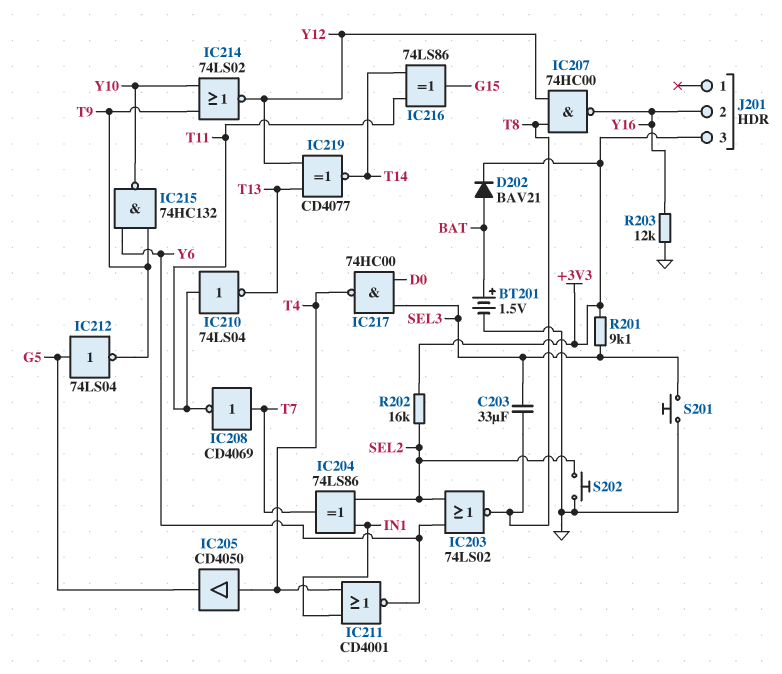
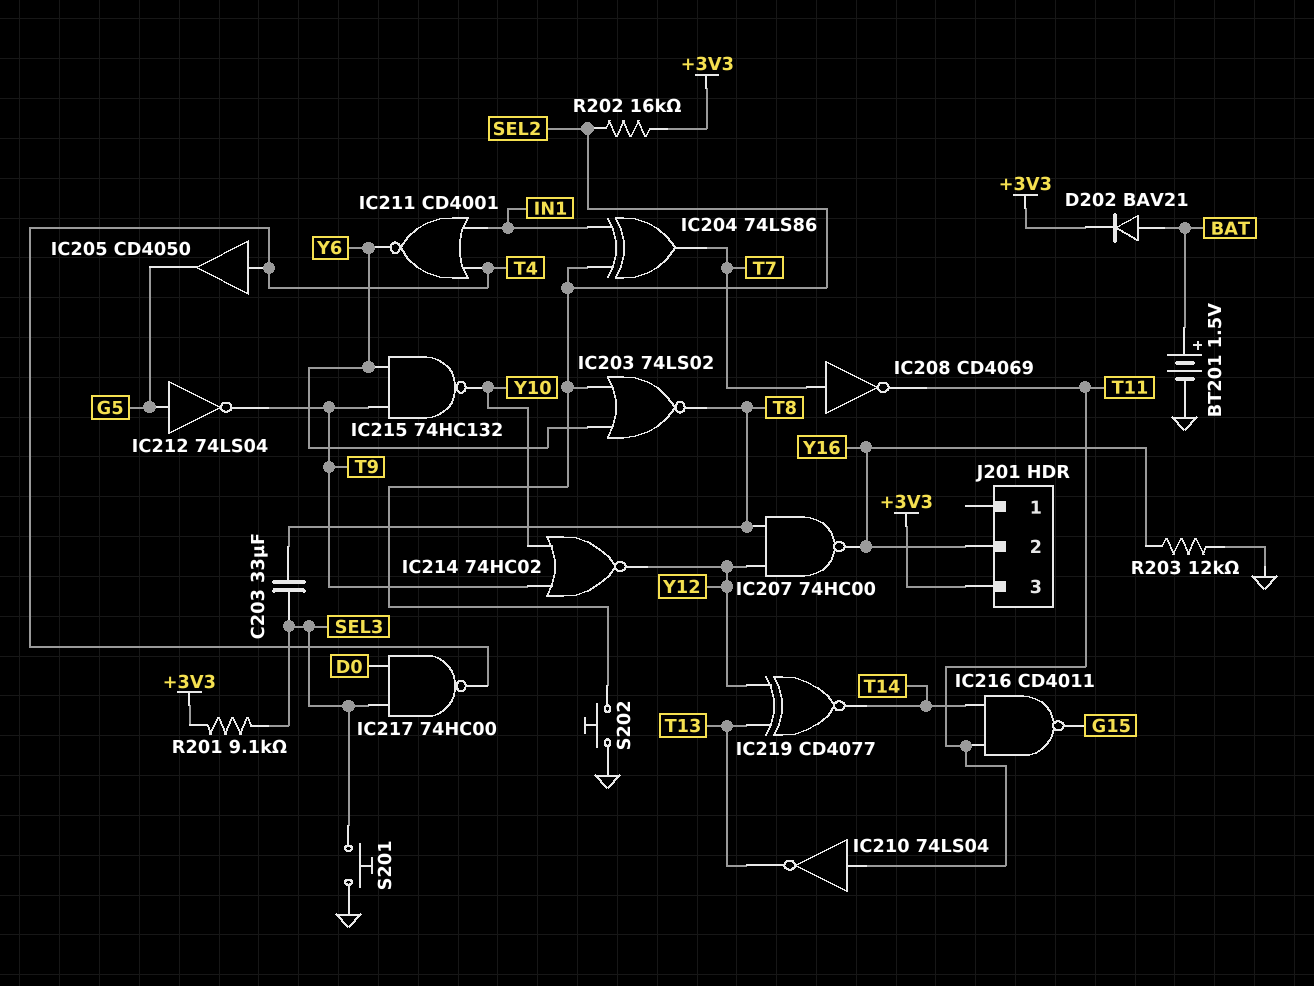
IC214: NOR 74LS02 (in T9, in Y10, out Y12) -> NOR 74HC02 (in T9, in Y10, out Y12)
IC216: XOR 74LS86 (in T11, in T14, out G15) -> NAND CD4011 (in T11, in T14, out G15)

